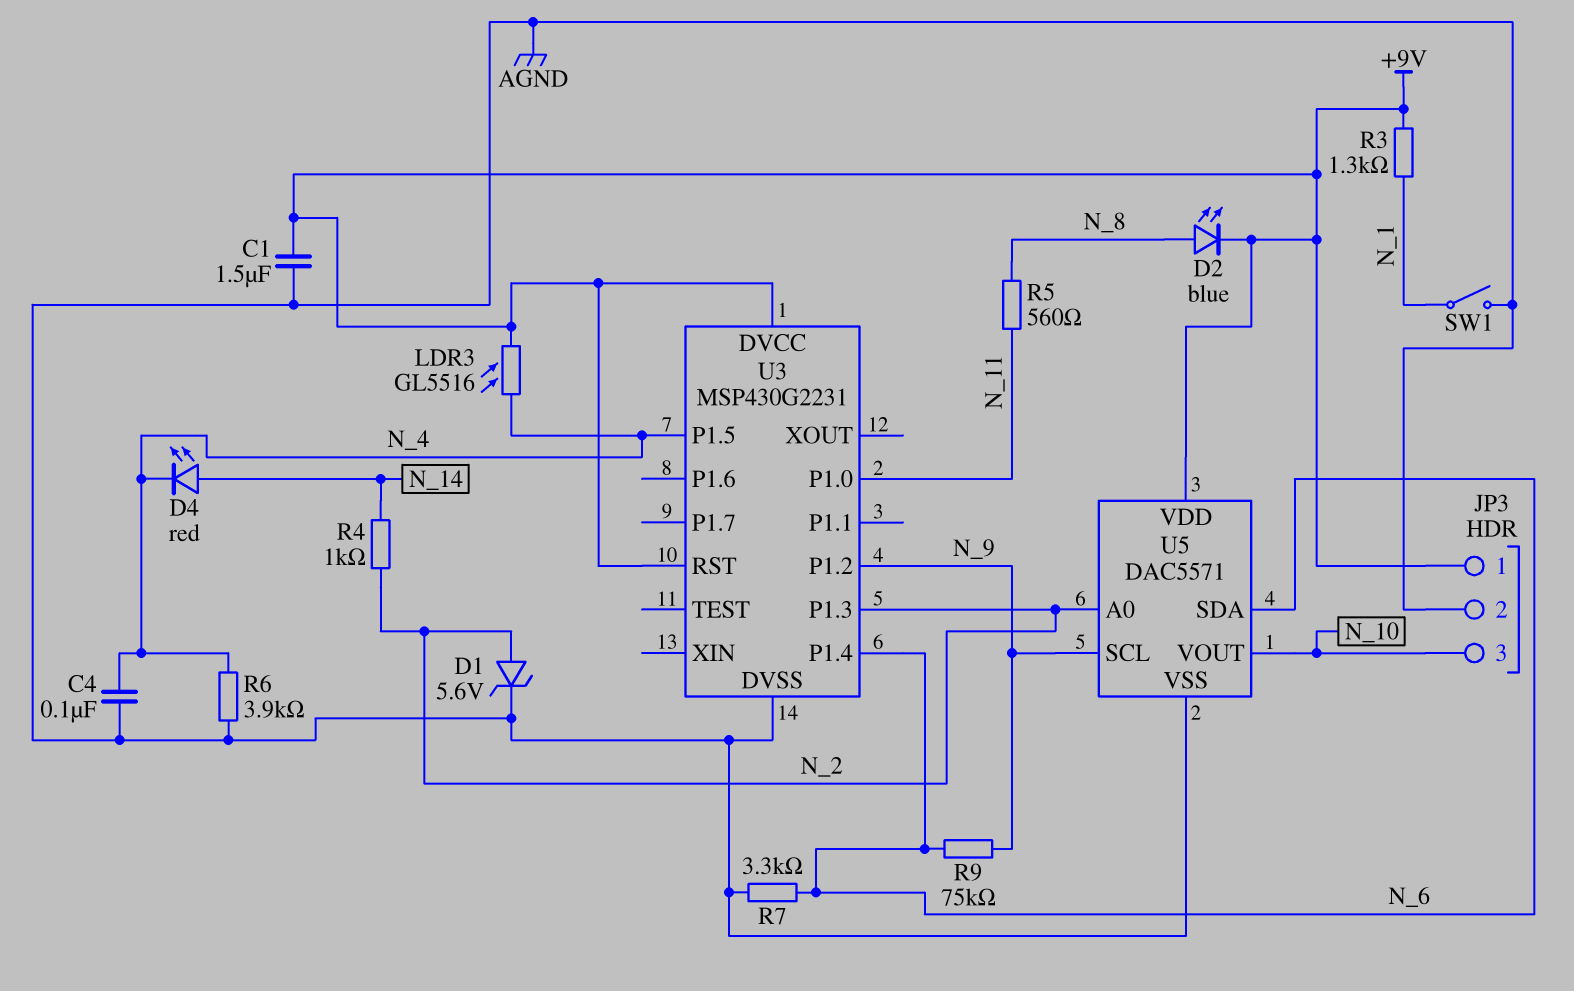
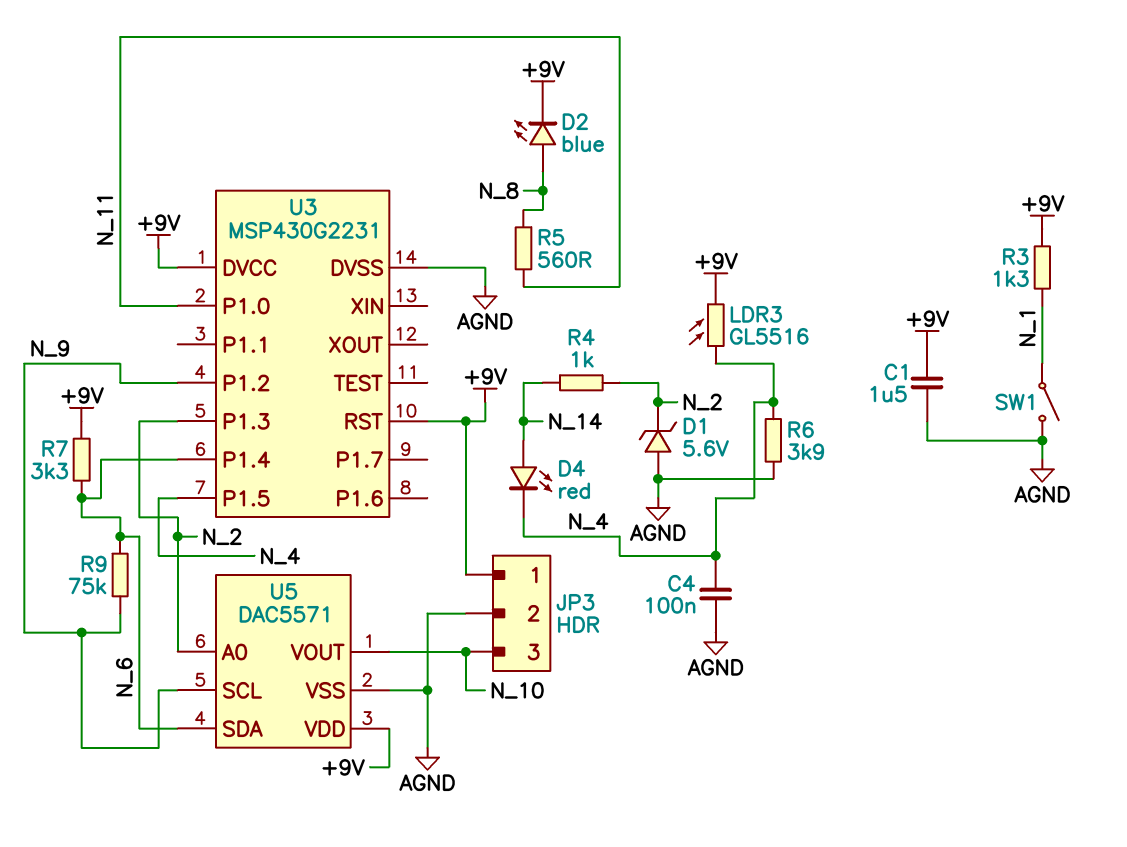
D1: zener 5.6V (A N_2, K AGND) -> zener 5.6V (A AGND, K N_2)
R7: 3.3k (AGND, N_6) -> 3.3k (+9V, N_6)

